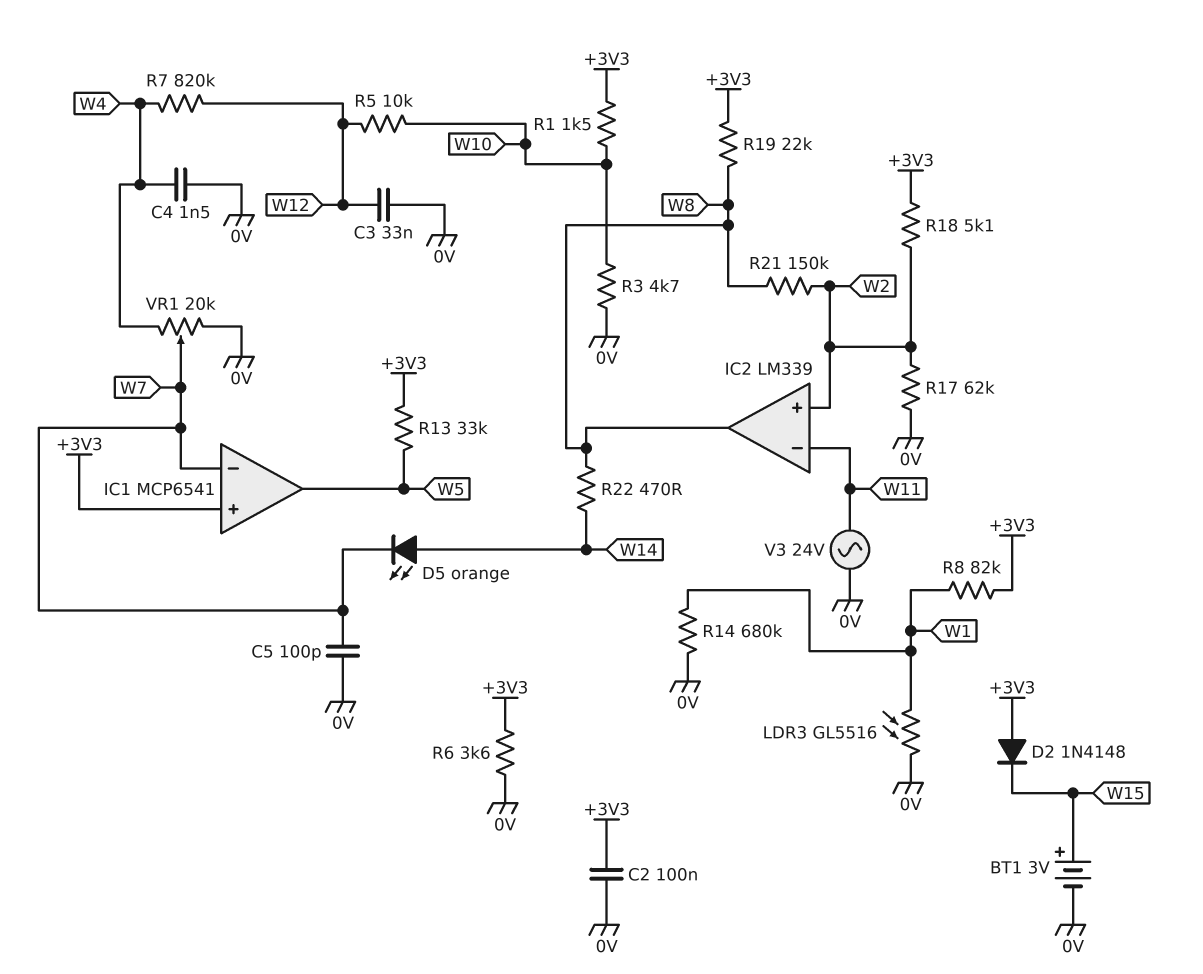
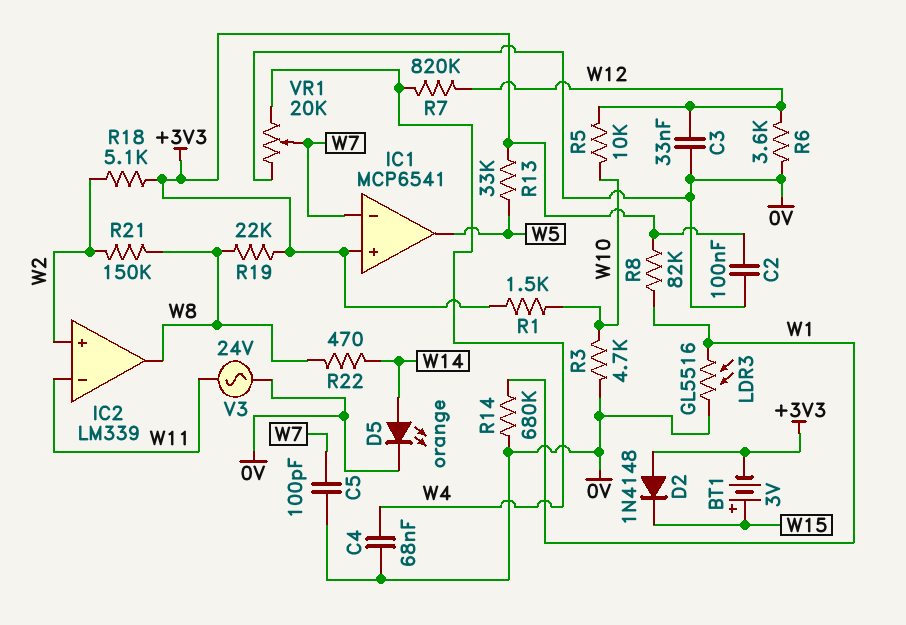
BT1: 3V (plus W15, minus 0V) -> 3V (plus W15, minus +3V3)
C4: 1.5nF (0V, W4) -> 68nF (0V, W4)
D5: LED orange (A W14, K W7) -> LED orange (A W14, K 0V)
R6: 3.6k (+3V3, 0V) -> 3.6k (0V, W12)
R17: 62k (0V, W2) -> none

